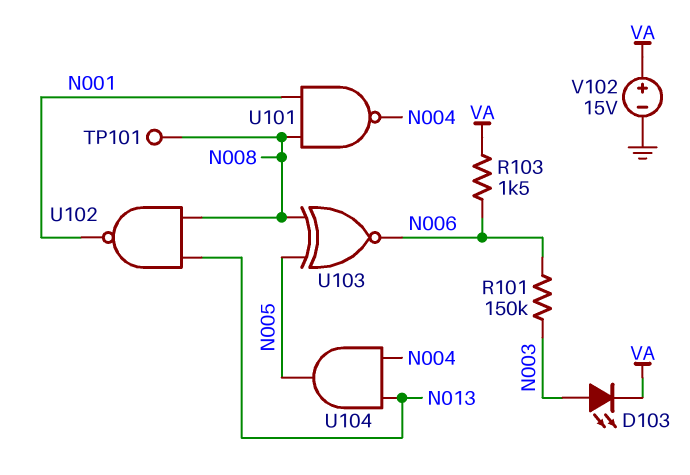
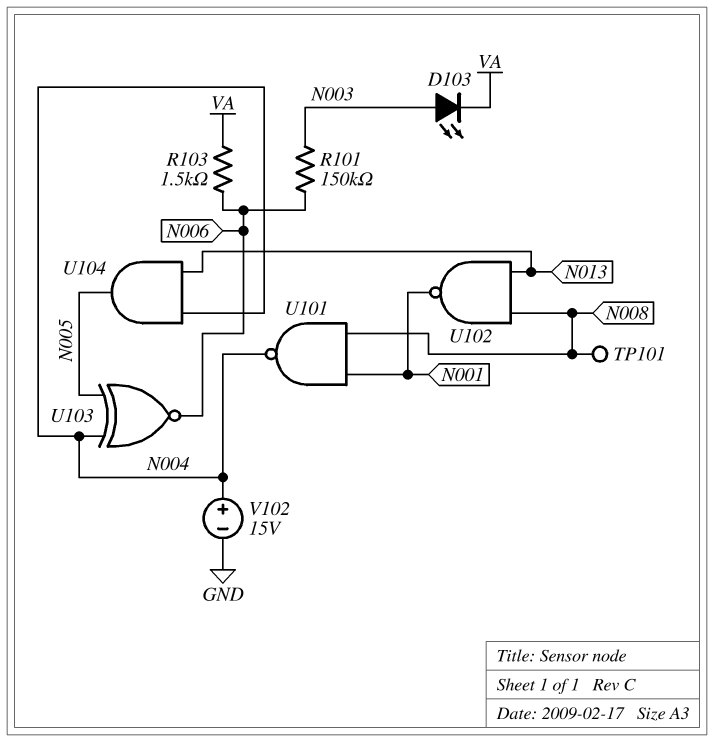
U103: XNOR (in N005, in N008, out N006) -> XNOR (in N004, in N005, out N006)
V102: 15V (plus VA, minus GND) -> 15V (plus N004, minus GND)

